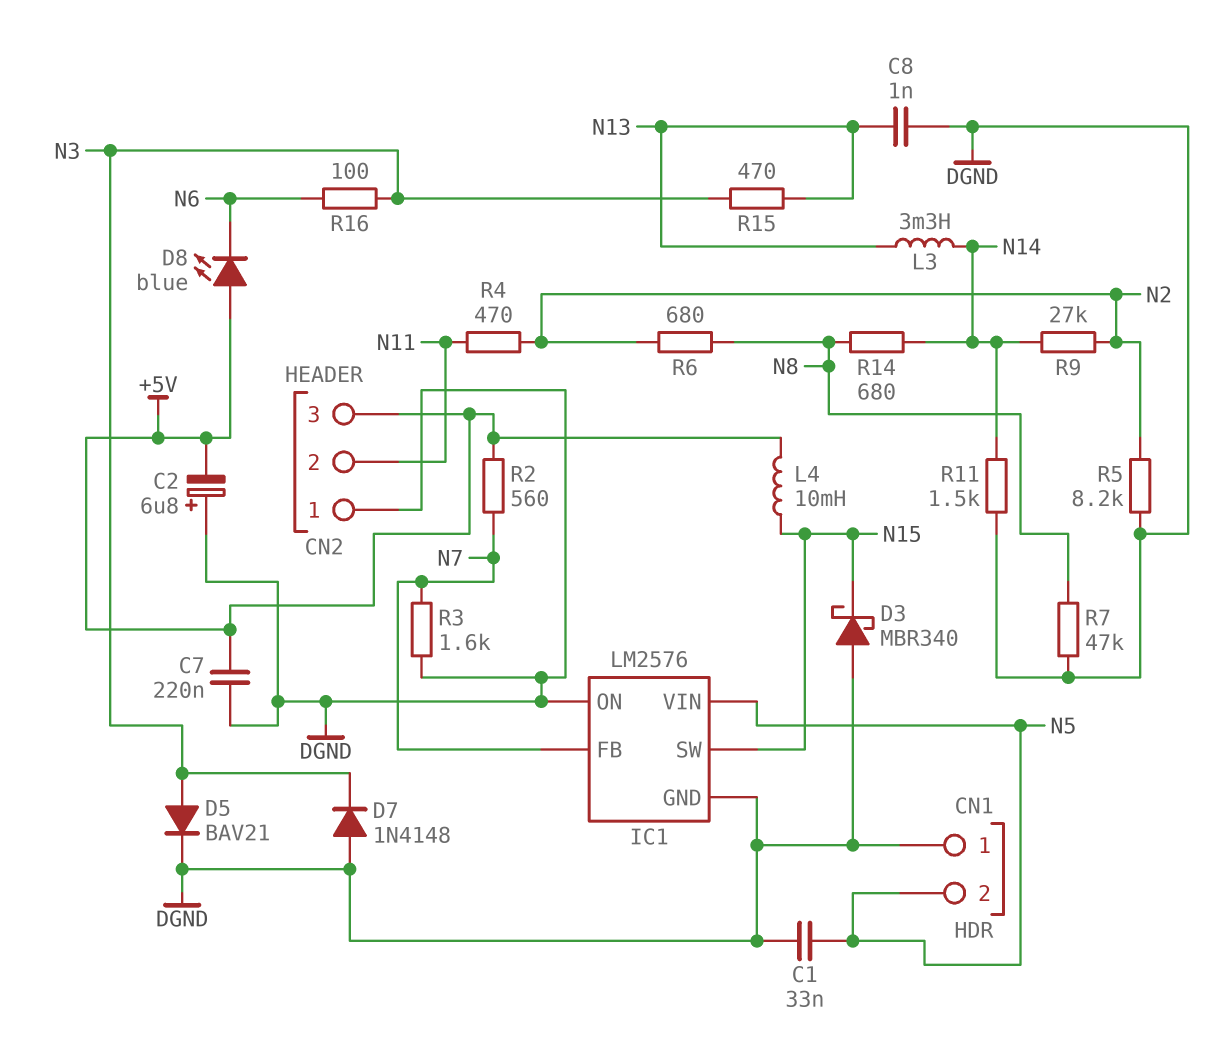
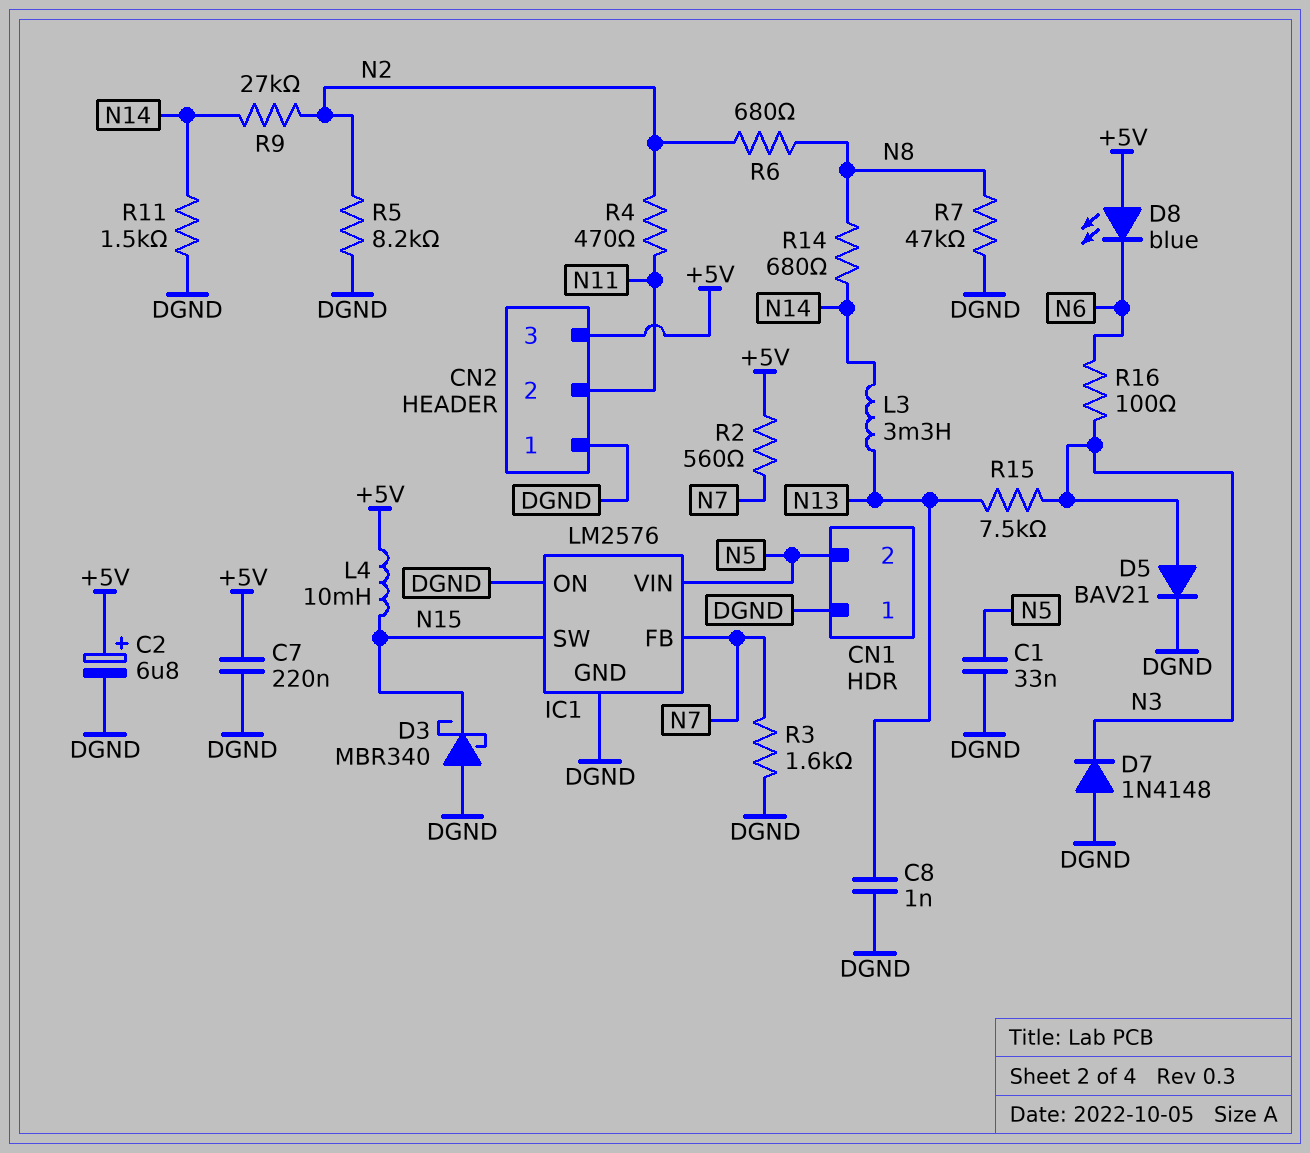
C2: 6.8uF (plus DGND, minus +5V) -> 6.8uF (plus +5V, minus DGND)
R15: 470 (N3, N13) -> 7.5k (N3, N13)

